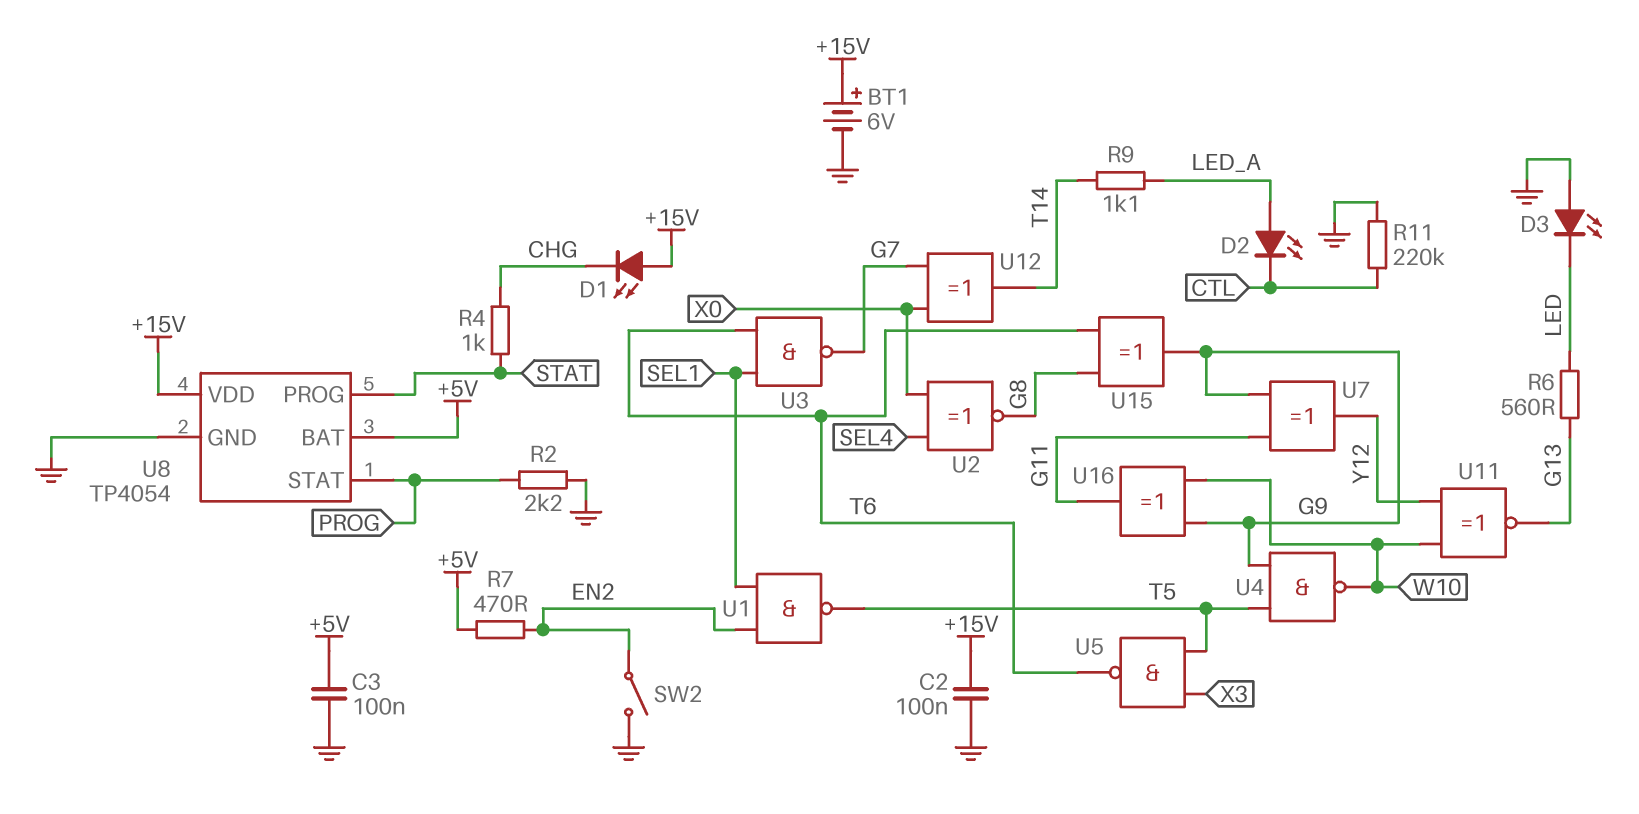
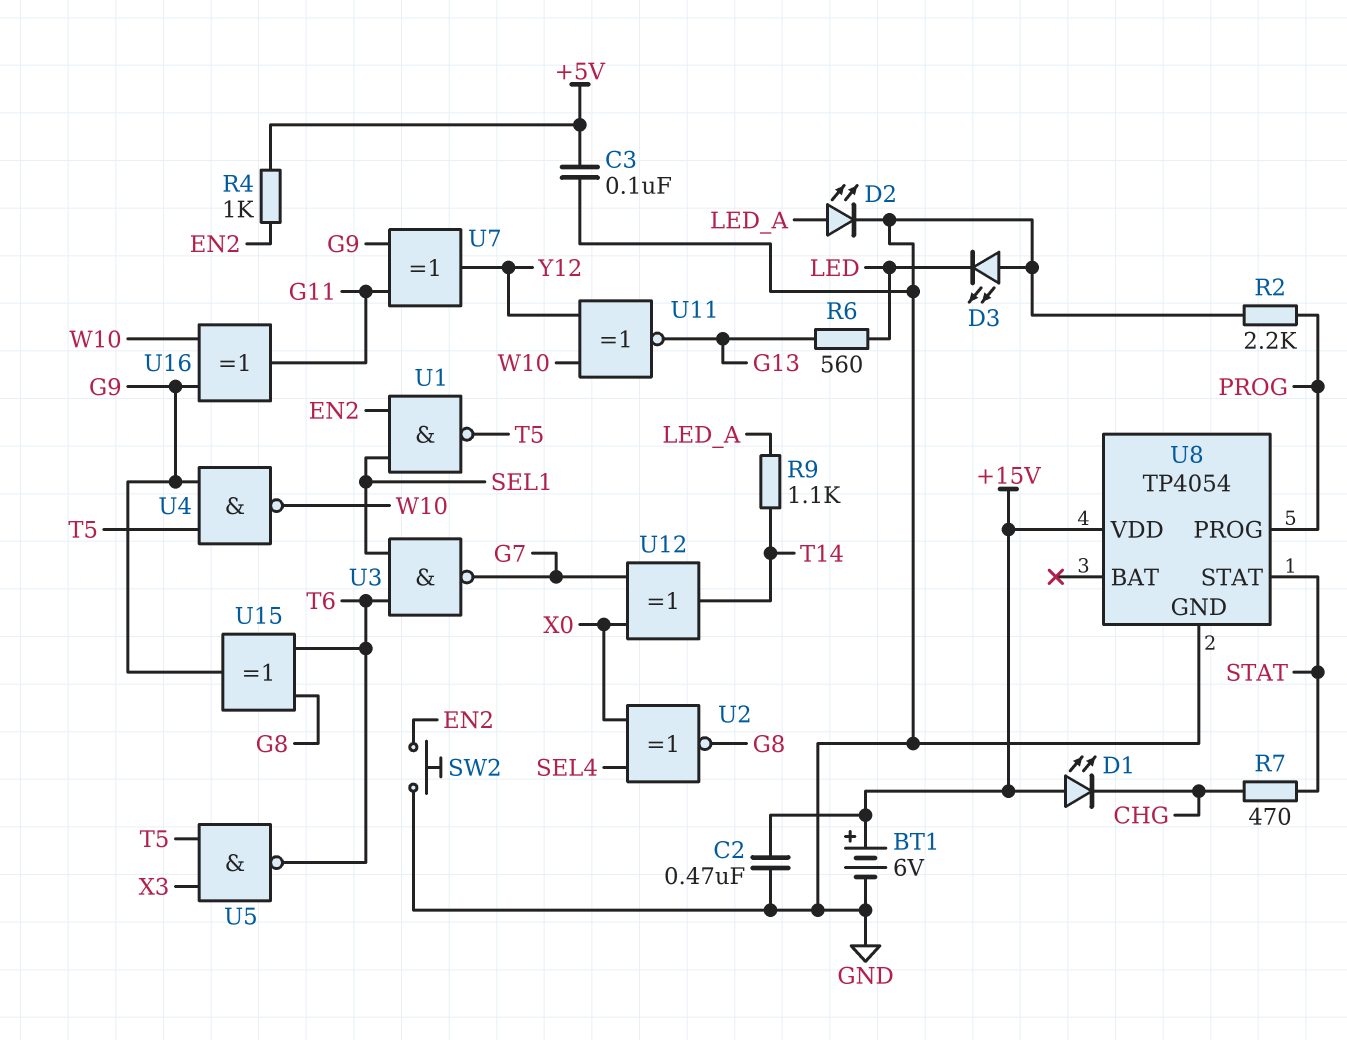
C2: 100nF (+15V, GND) -> 470nF (+15V, GND)
D2: LED (A LED_A, K CTL) -> LED (A LED_A, K GND)
R4: 1k (CHG, STAT) -> 1k (+5V, EN2)
R7: 470 (+5V, EN2) -> 470 (CHG, STAT)
R11: 220k (CTL, GND) -> none
SW2: switch (EN2, GND) -> button (EN2, GND)
U8 pin BAT: +5V -> none
U8 pin PROG: STAT -> PROG
U8 pin STAT: PROG -> STAT

